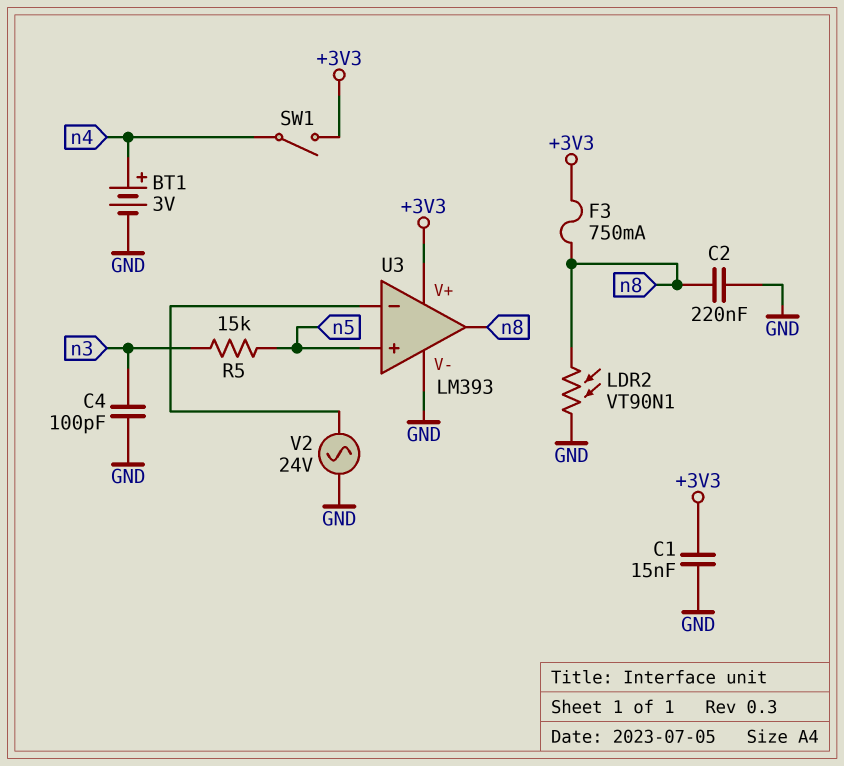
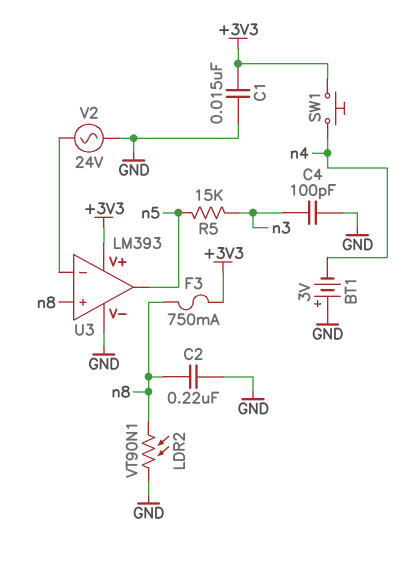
BT1: 3V (plus n4, minus GND) -> 3V (plus GND, minus n4)
SW1: switch (+3V3, n4) -> button (+3V3, n4)
U3 pin in+: n5 -> n8
U3 pin out: n8 -> n5

